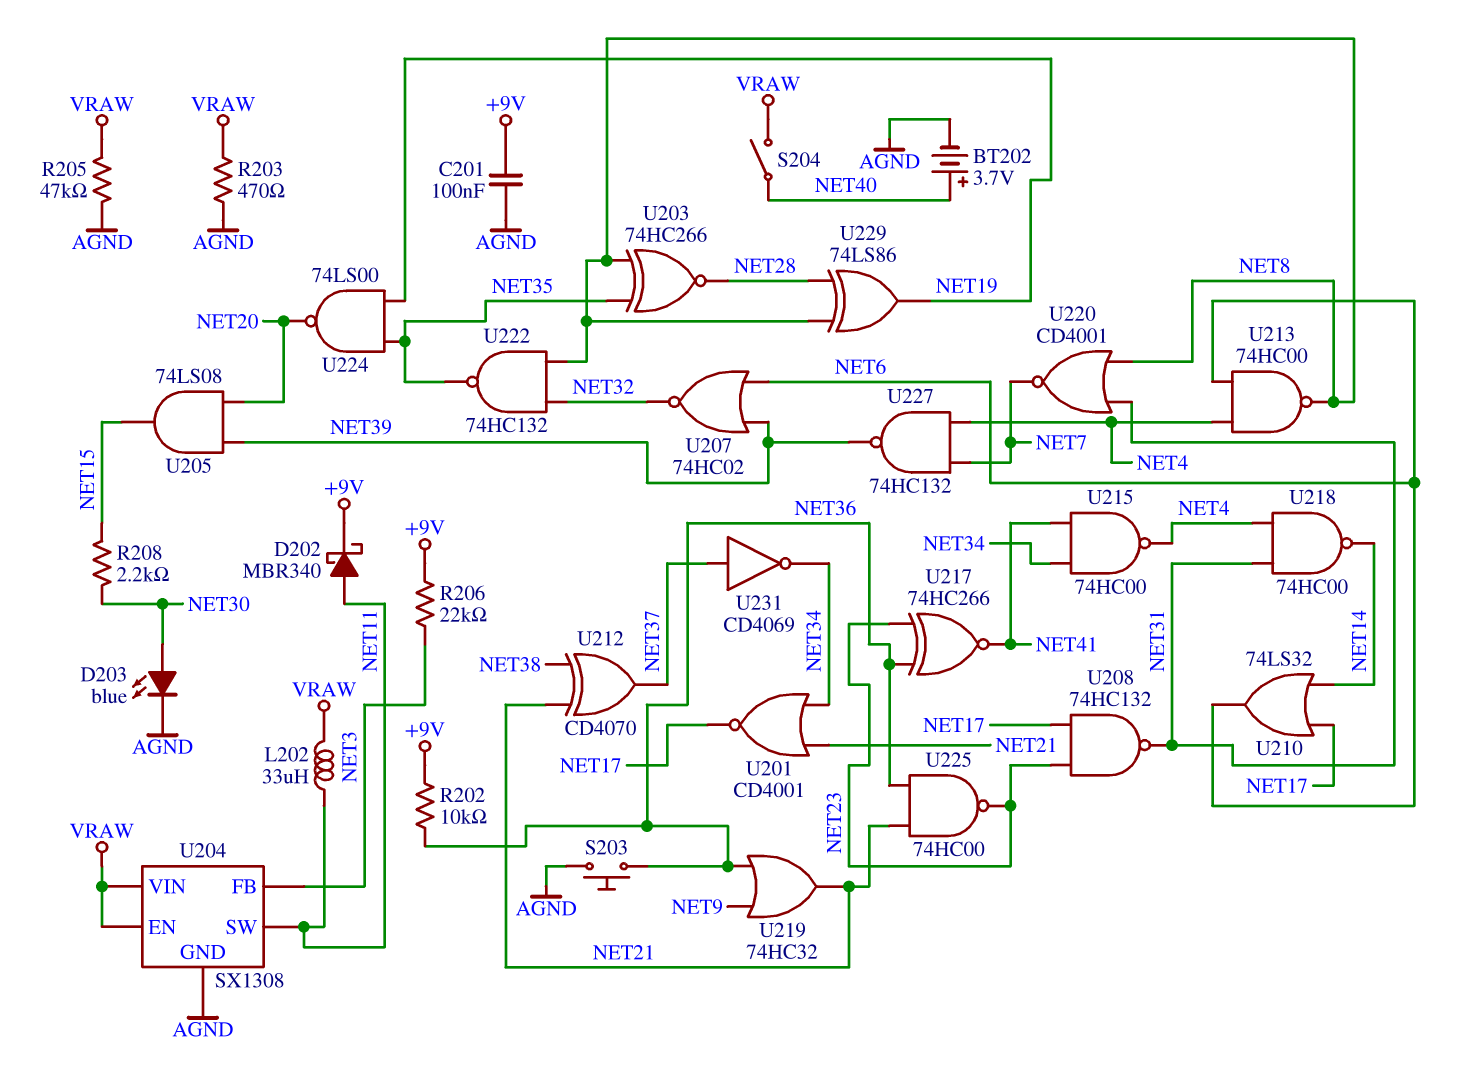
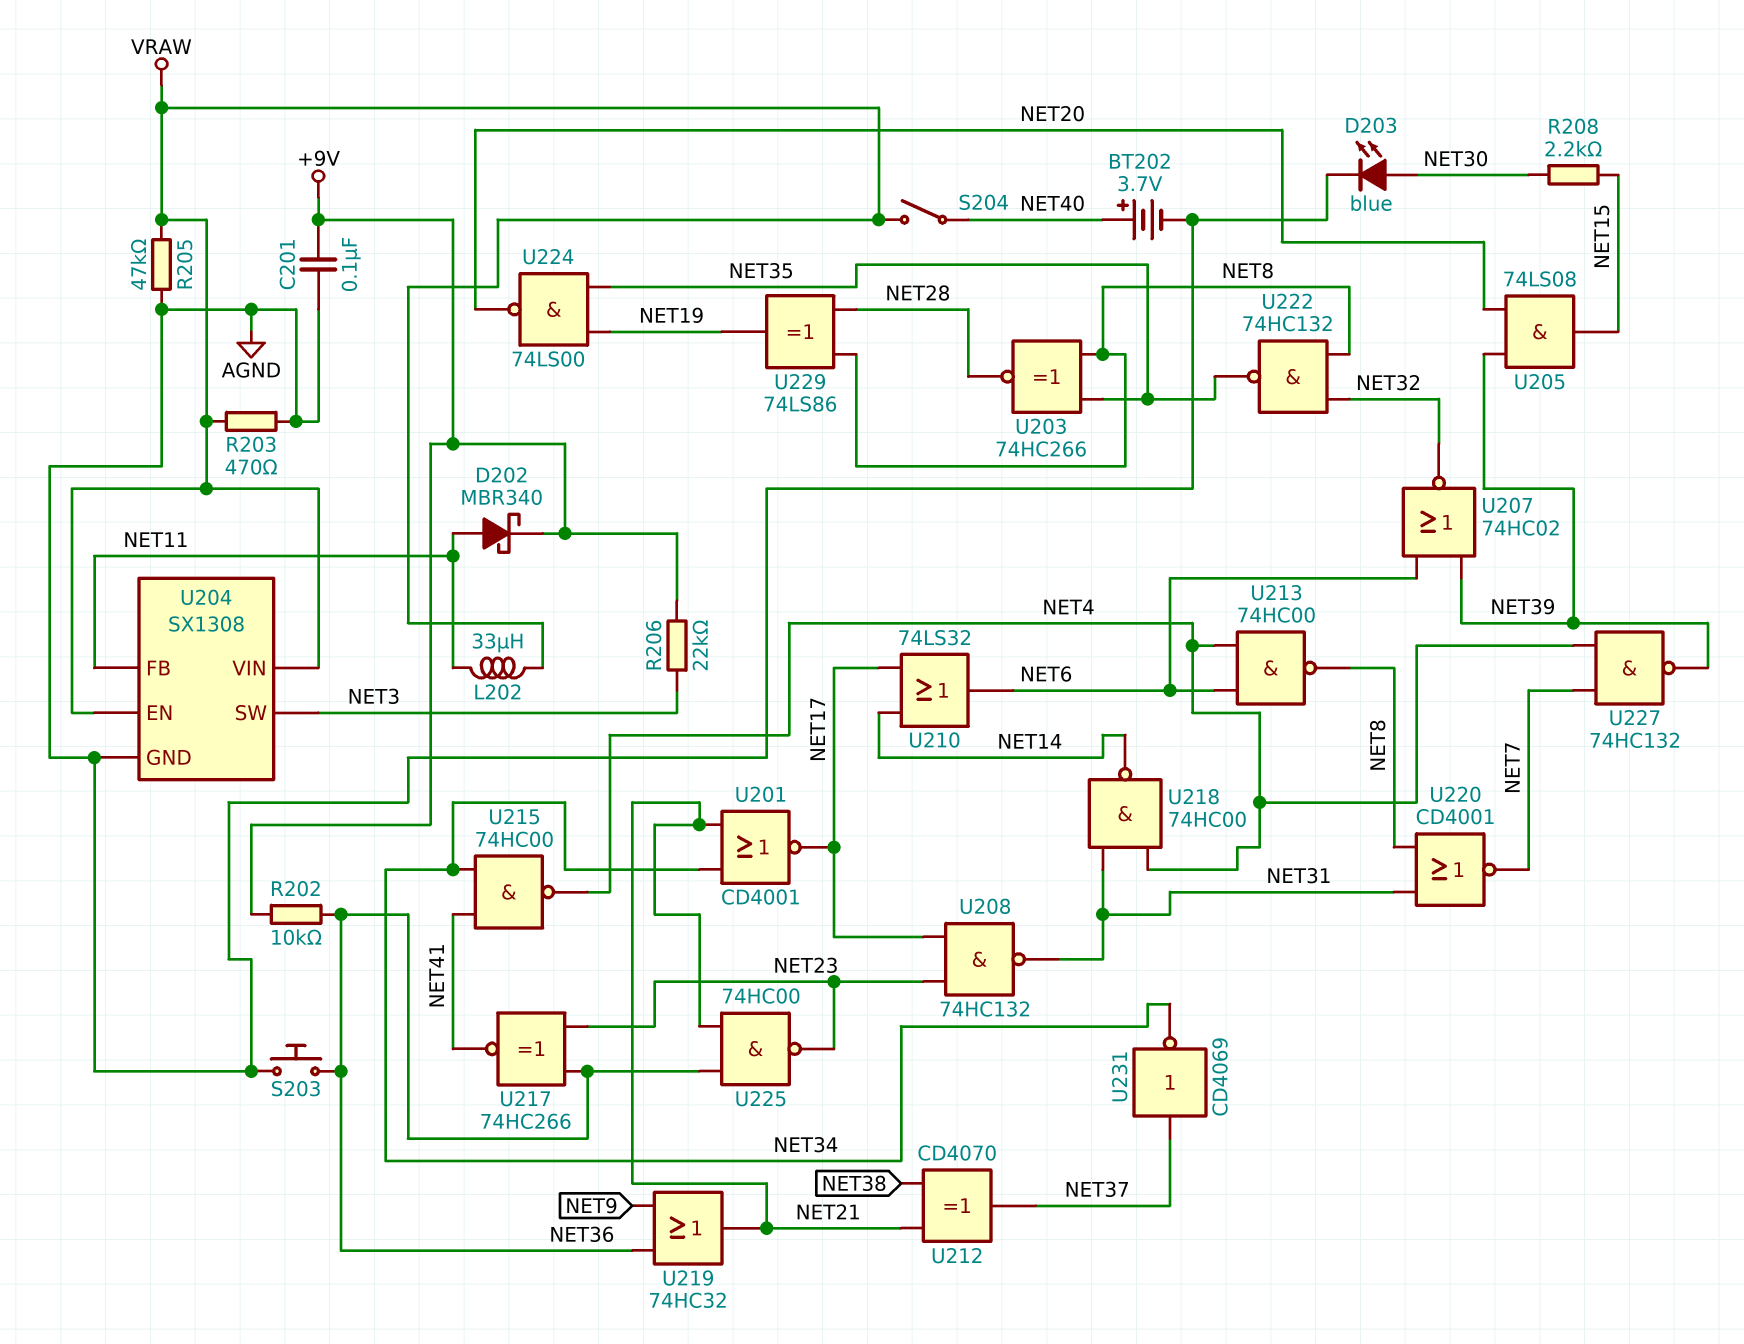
U204 pin FB: NET3 -> NET11
U204 pin SW: NET11 -> NET3

